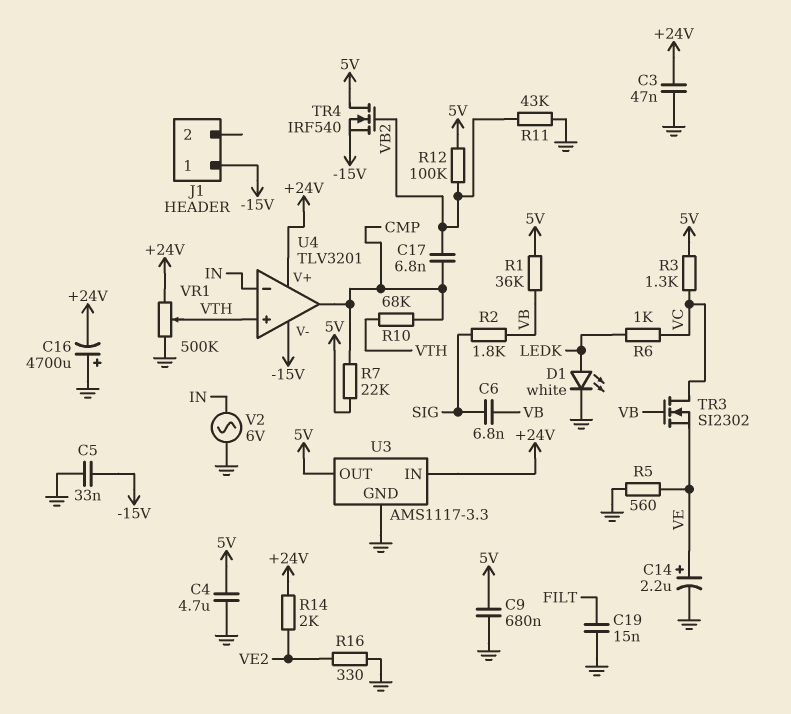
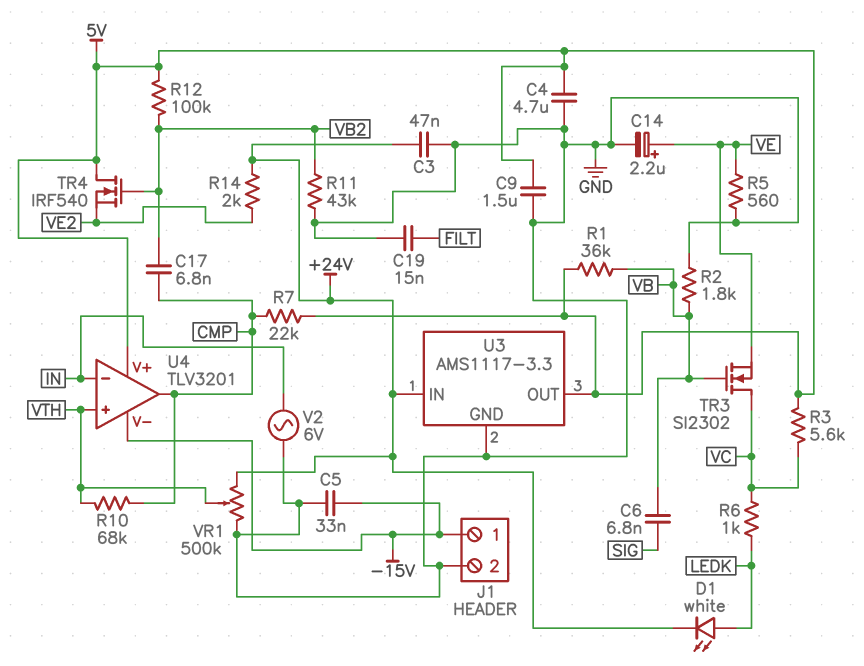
C9: 680nF (5V, GND) -> 1.5uF (5V, GND)
C16: 4700uF (plus GND, minus +24V) -> none
D1: LED white (A LEDK, K GND) -> LED white (A LEDK, K +24V)
J1 pin 2: none -> GND
R2: 1.8k (SIG, VB) -> 1.8k (GND, VB)
R3: 1.3k (5V, VC) -> 5.6k (5V, VC)
R16: 330 (GND, VE2) -> none
TR4: NMOS IRF540 (G VB2, D 5V, S -15V) -> NMOS IRF540 (G VB2, D 5V, S VE2)
U4 pin V+: +24V -> 5V

